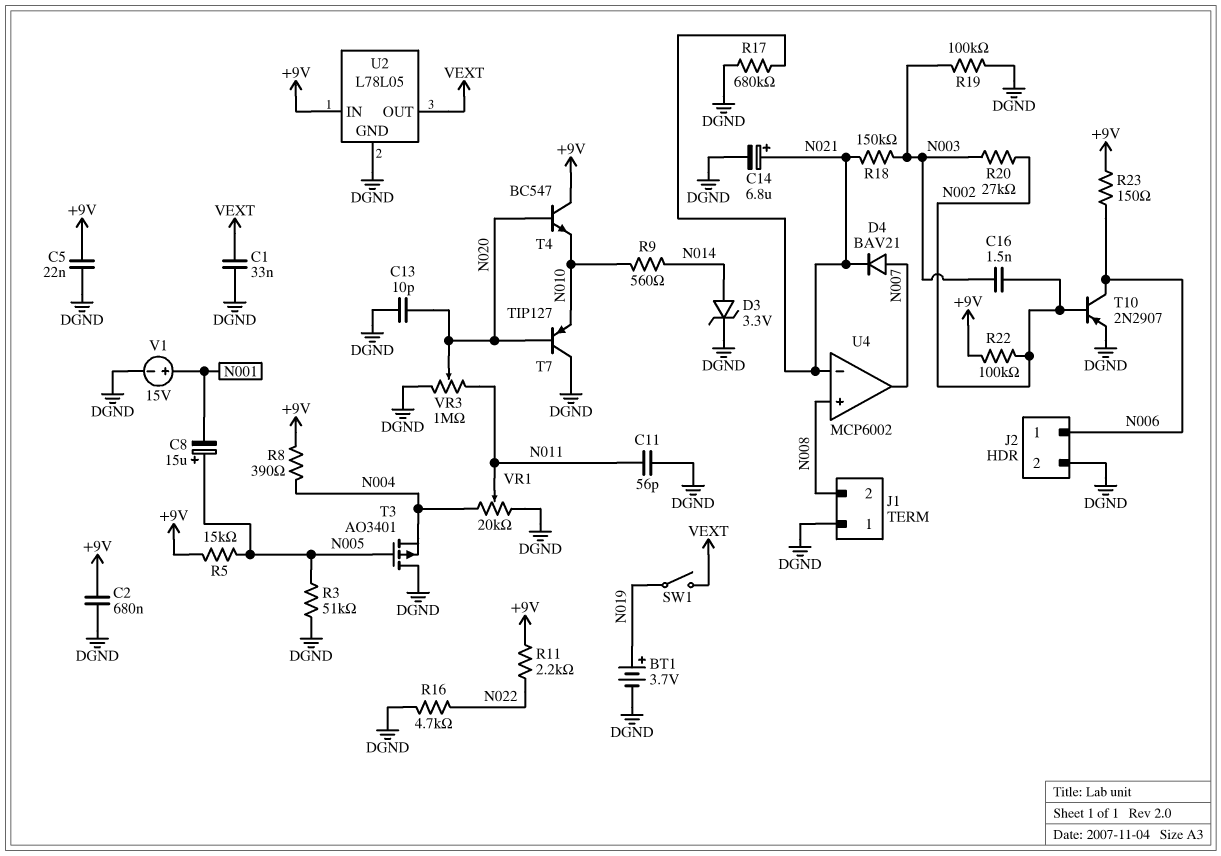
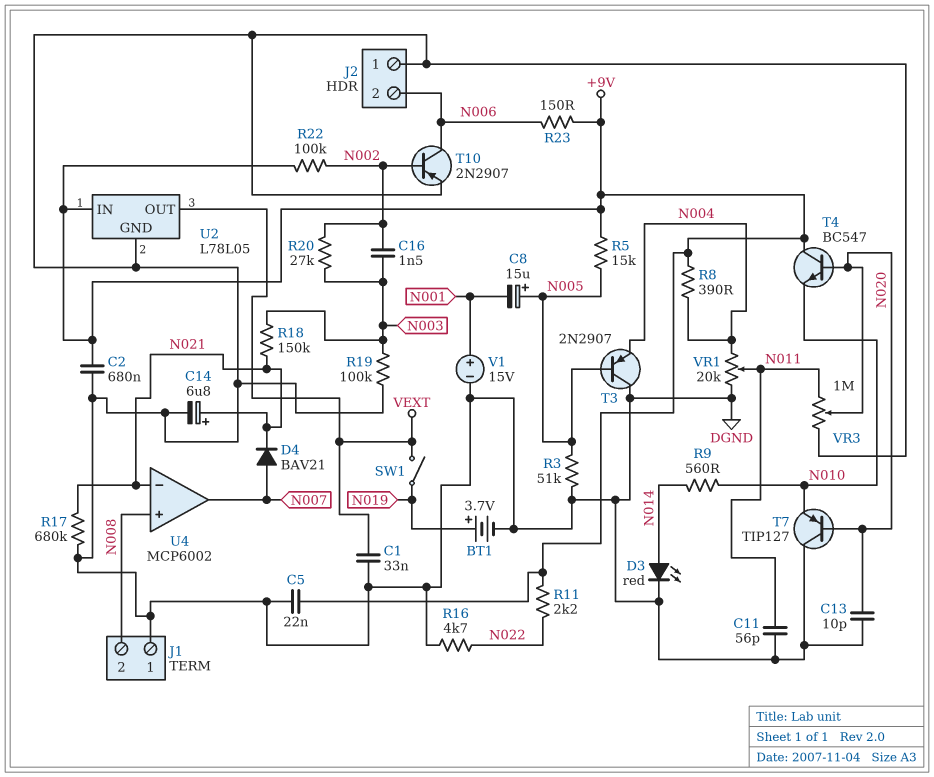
D3: zener 3.3V (A N014, K DGND) -> LED red (A N014, K DGND)
J2 pin 1: N006 -> DGND
J2 pin 2: DGND -> N006
T3: PMOS AO3401 (G N005, D DGND, S N004) -> PNP 2N2907 (B N005, C DGND, E N004)

